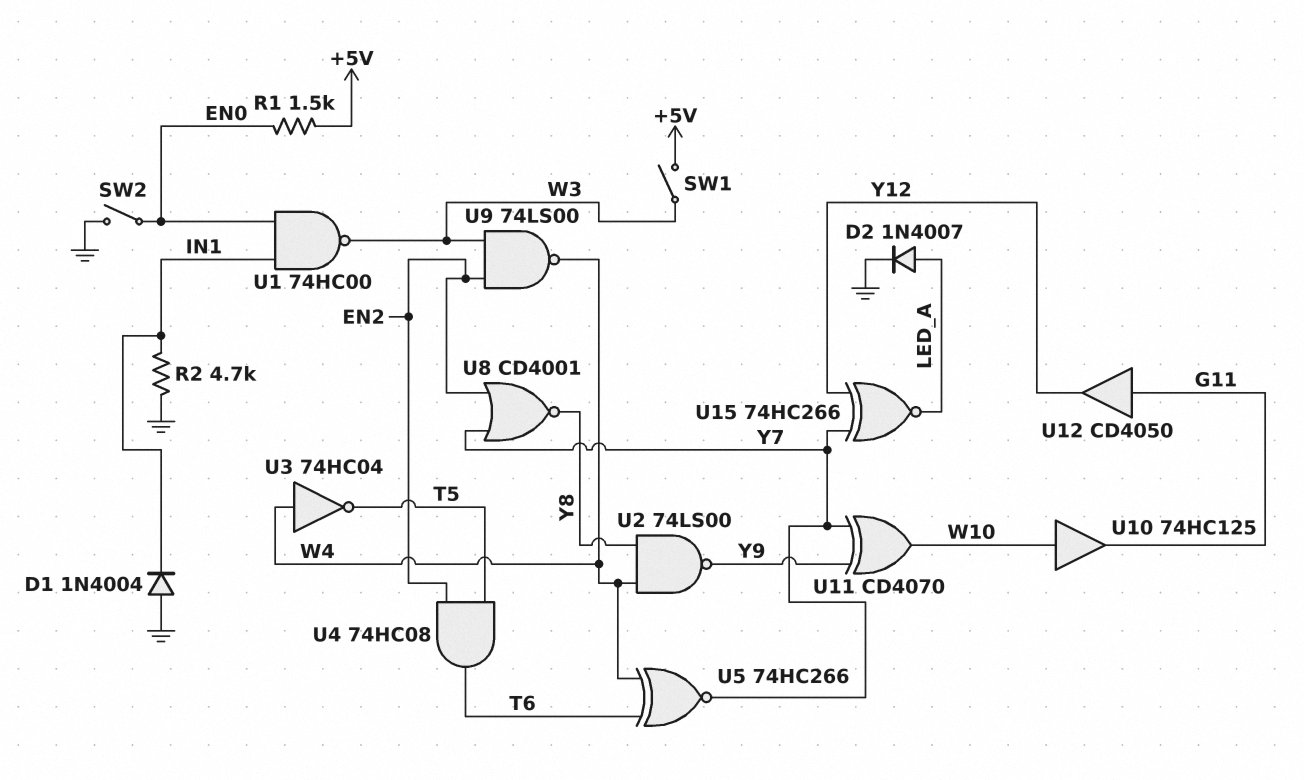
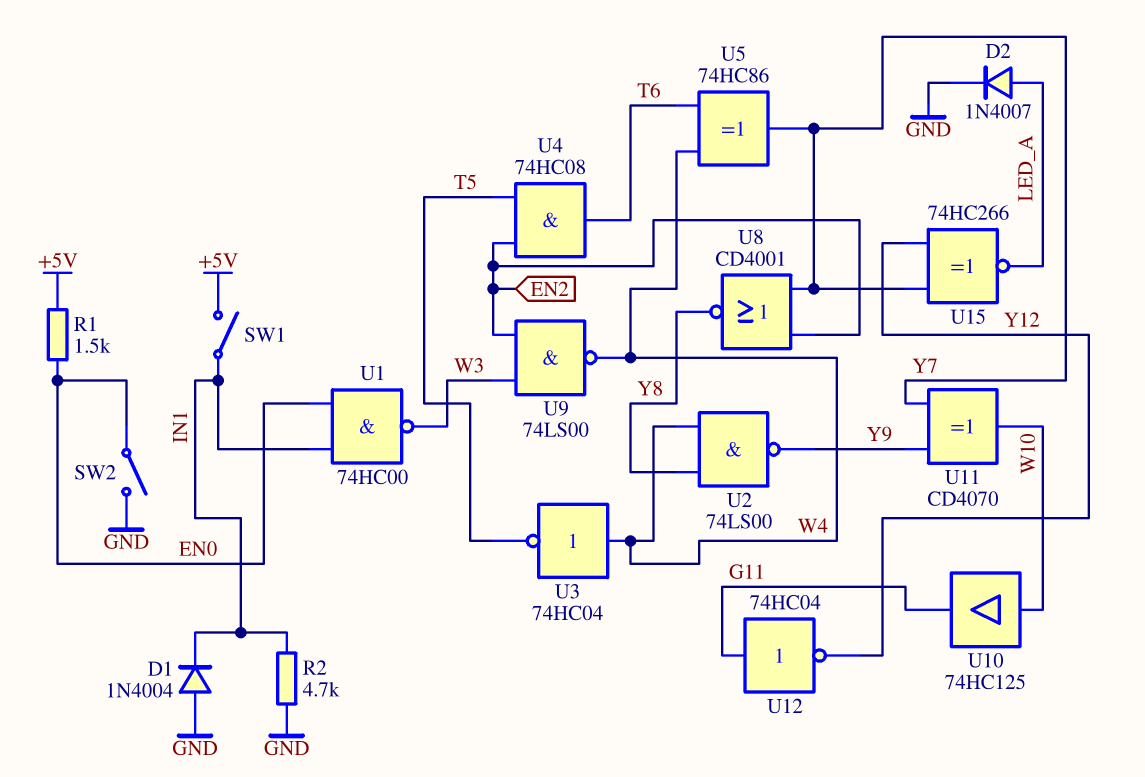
SW1: switch (+5V, W3) -> switch (+5V, IN1)
U5: XNOR 74HC266 (in T6, in W4, out Y7) -> XOR 74HC86 (in T6, in W4, out Y7)
U12: buffer CD4050 (in G11, out Y12) -> NOT 74HC04 (in G11, out Y12)

